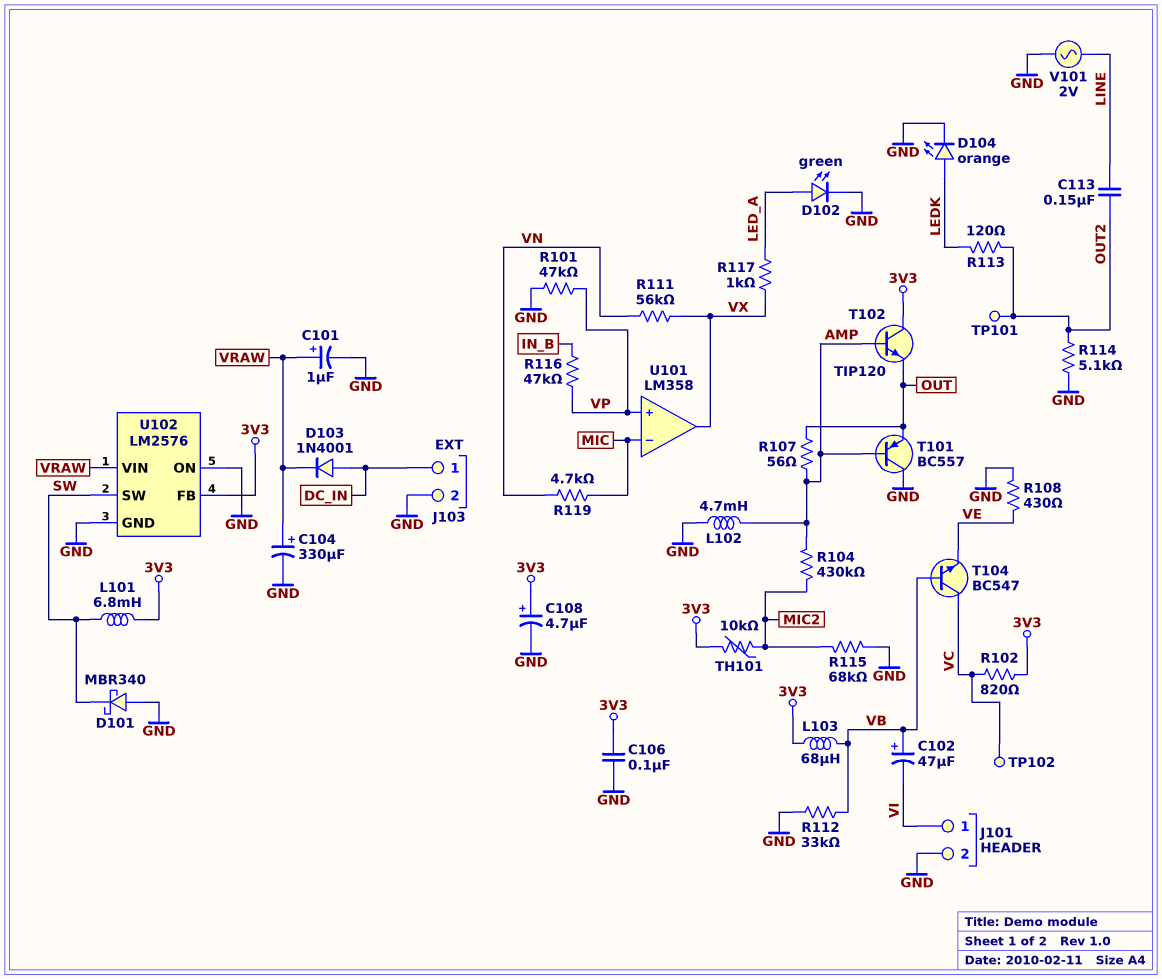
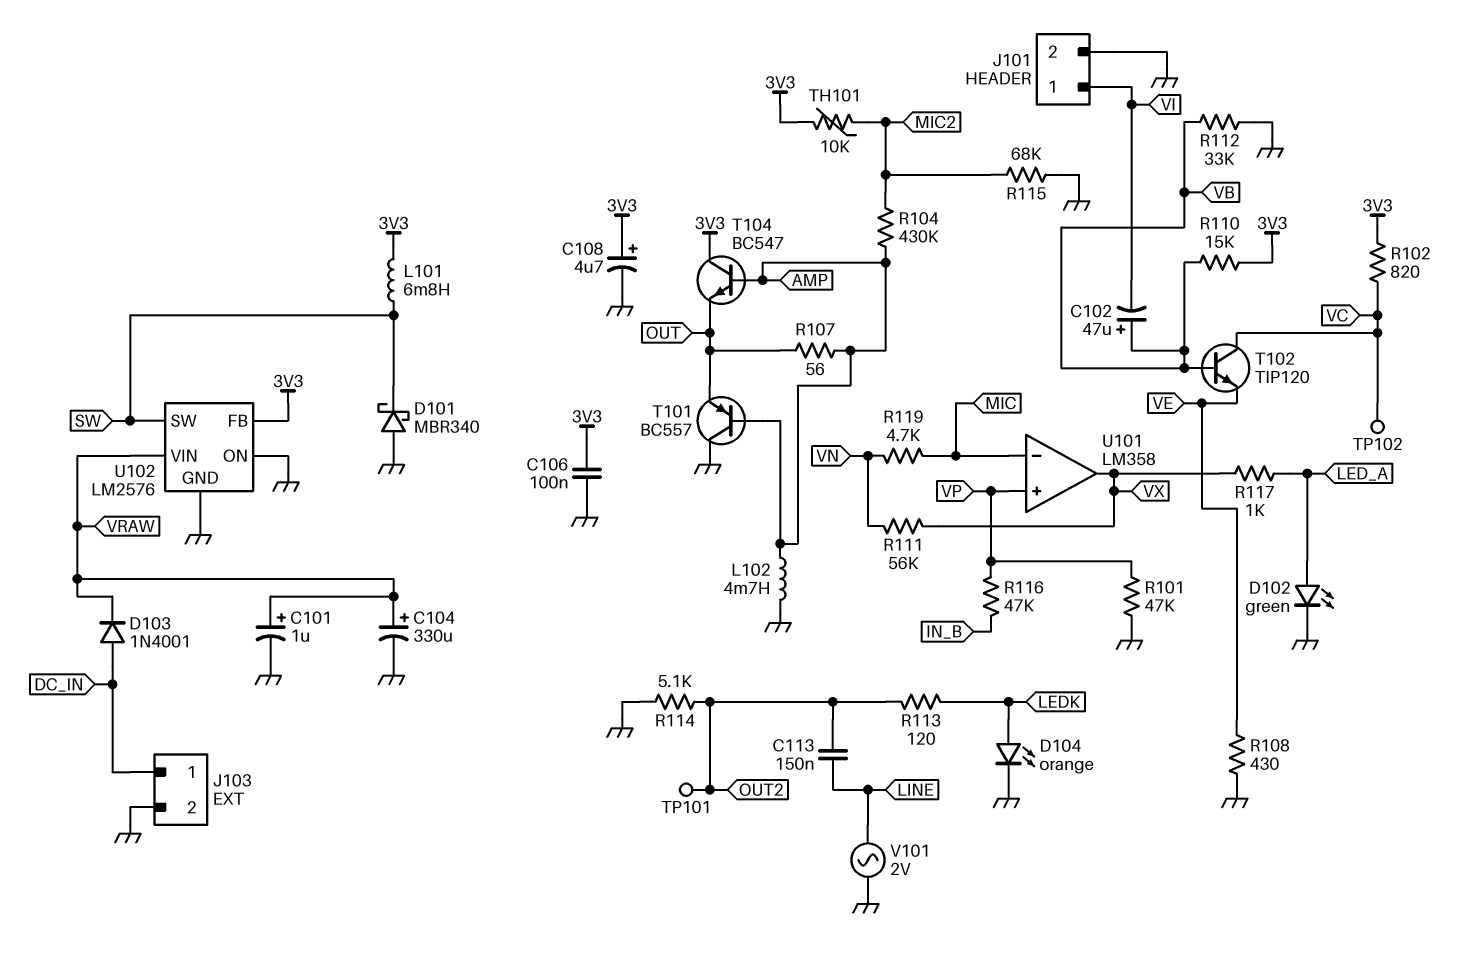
L103: 68uH (3V3, VB) -> none
R110: none -> 15k (3V3, VB)
T102: NPN TIP120 (B AMP, C 3V3, E OUT) -> NPN TIP120 (B VB, C VC, E VE)
T104: NPN BC547 (B VB, C VC, E VE) -> NPN BC547 (B AMP, C 3V3, E OUT)

